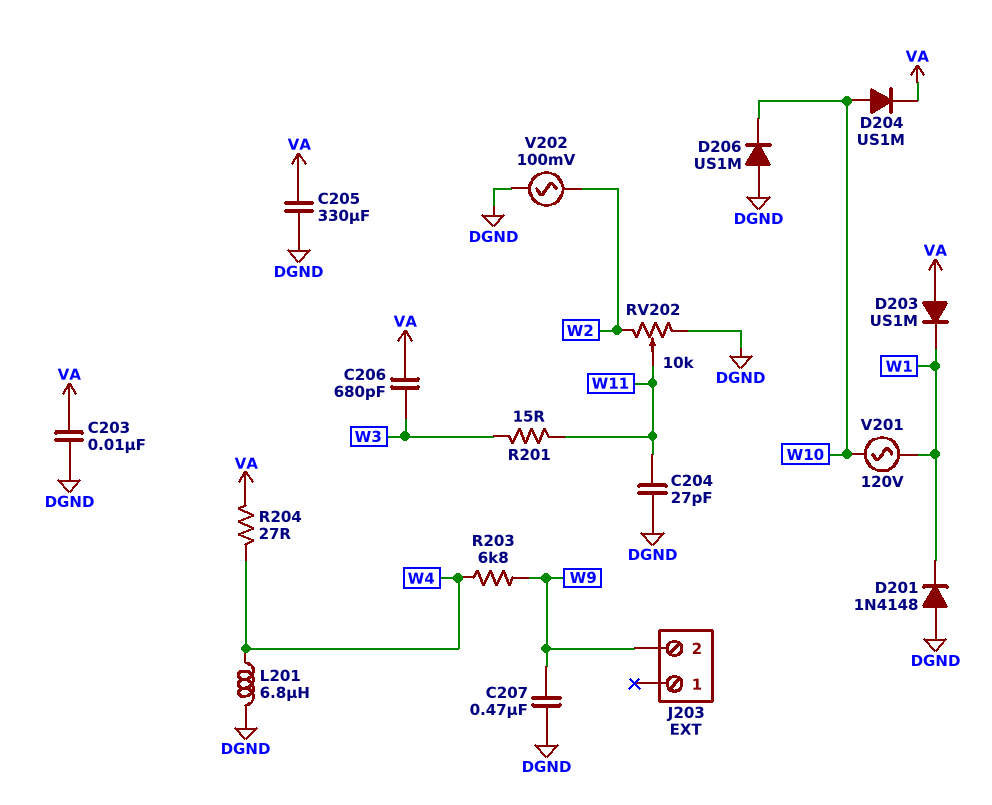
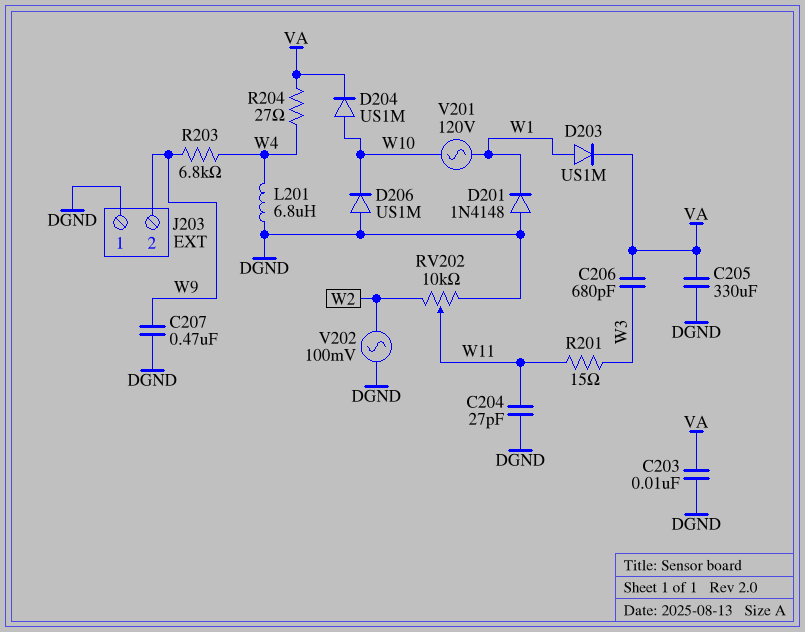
D203: diode US1M (A VA, K W1) -> diode US1M (A W1, K VA)
J203 pin 1: none -> DGND

